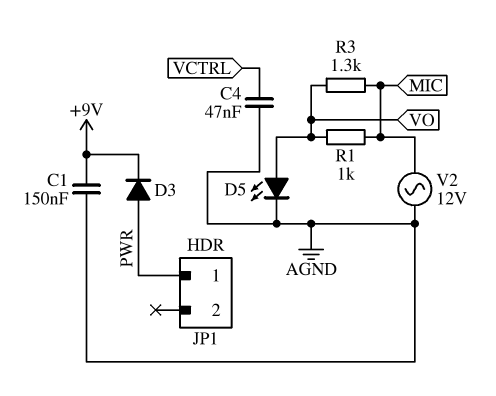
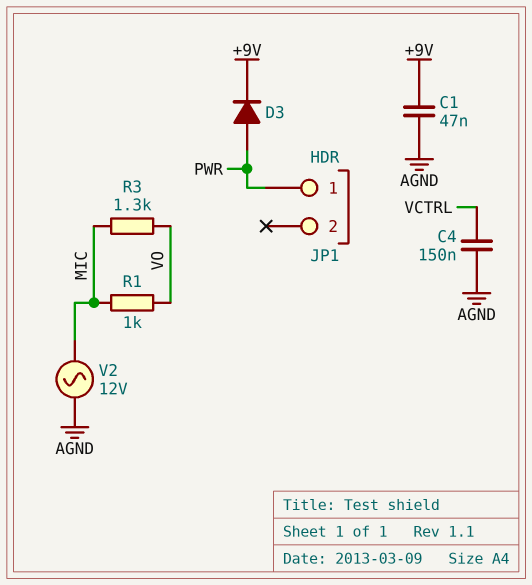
C1: 150nF (+9V, AGND) -> 47nF (+9V, AGND)
C4: 47nF (AGND, VCTRL) -> 150nF (AGND, VCTRL)
D5: LED (A VO, K AGND) -> none

